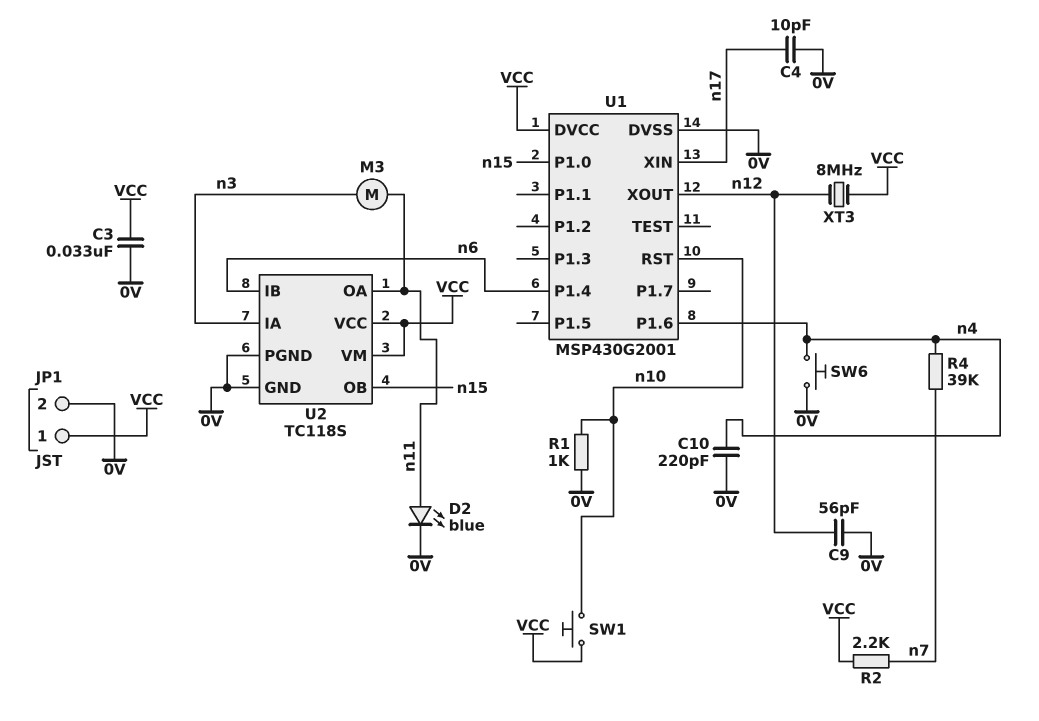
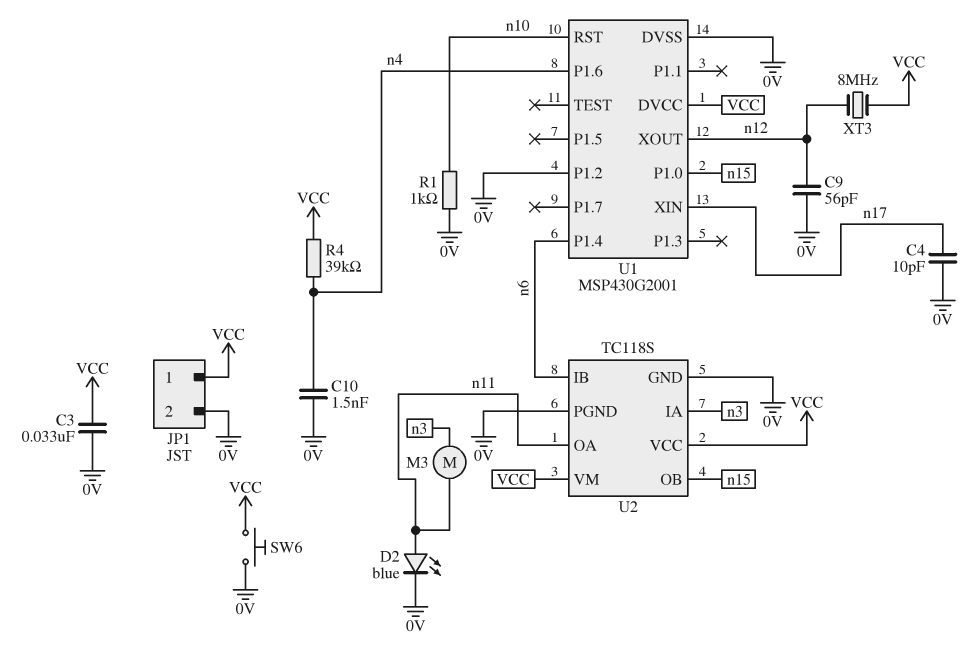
C10: 220pF (0V, n4) -> 1.5nF (0V, n4)
R2: 2.2k (VCC, n7) -> none
R4: 39k (n4, n7) -> 39k (VCC, n4)
SW1: button (VCC, n10) -> none
SW6: button (0V, n4) -> button (0V, VCC)
U1 pin P1.2: none -> 0V

